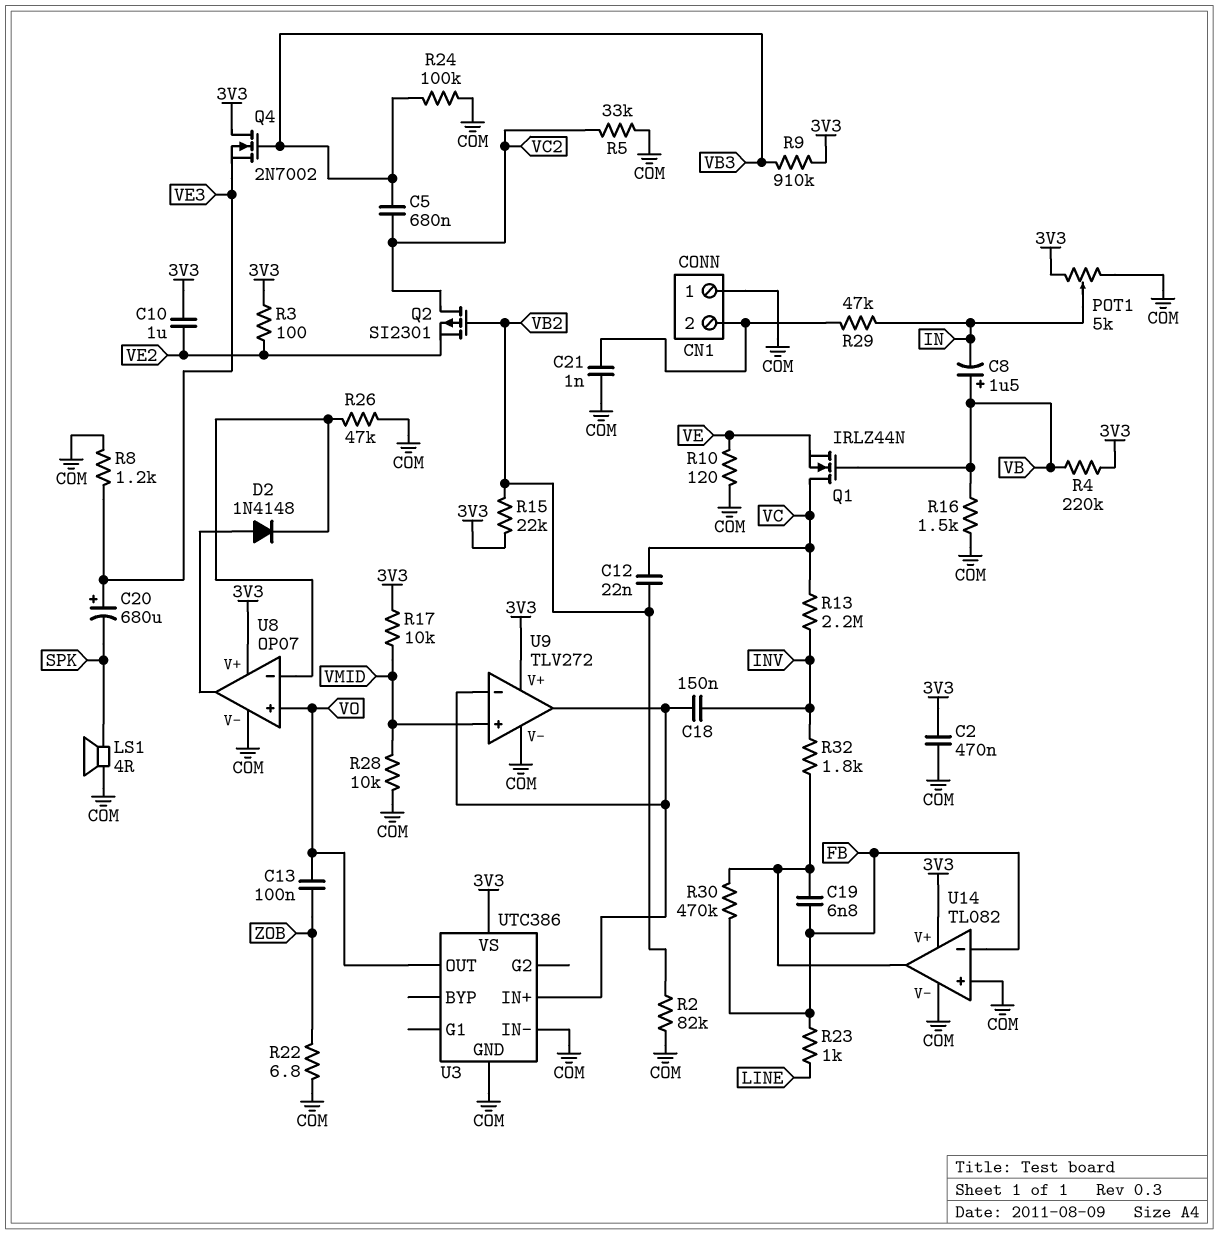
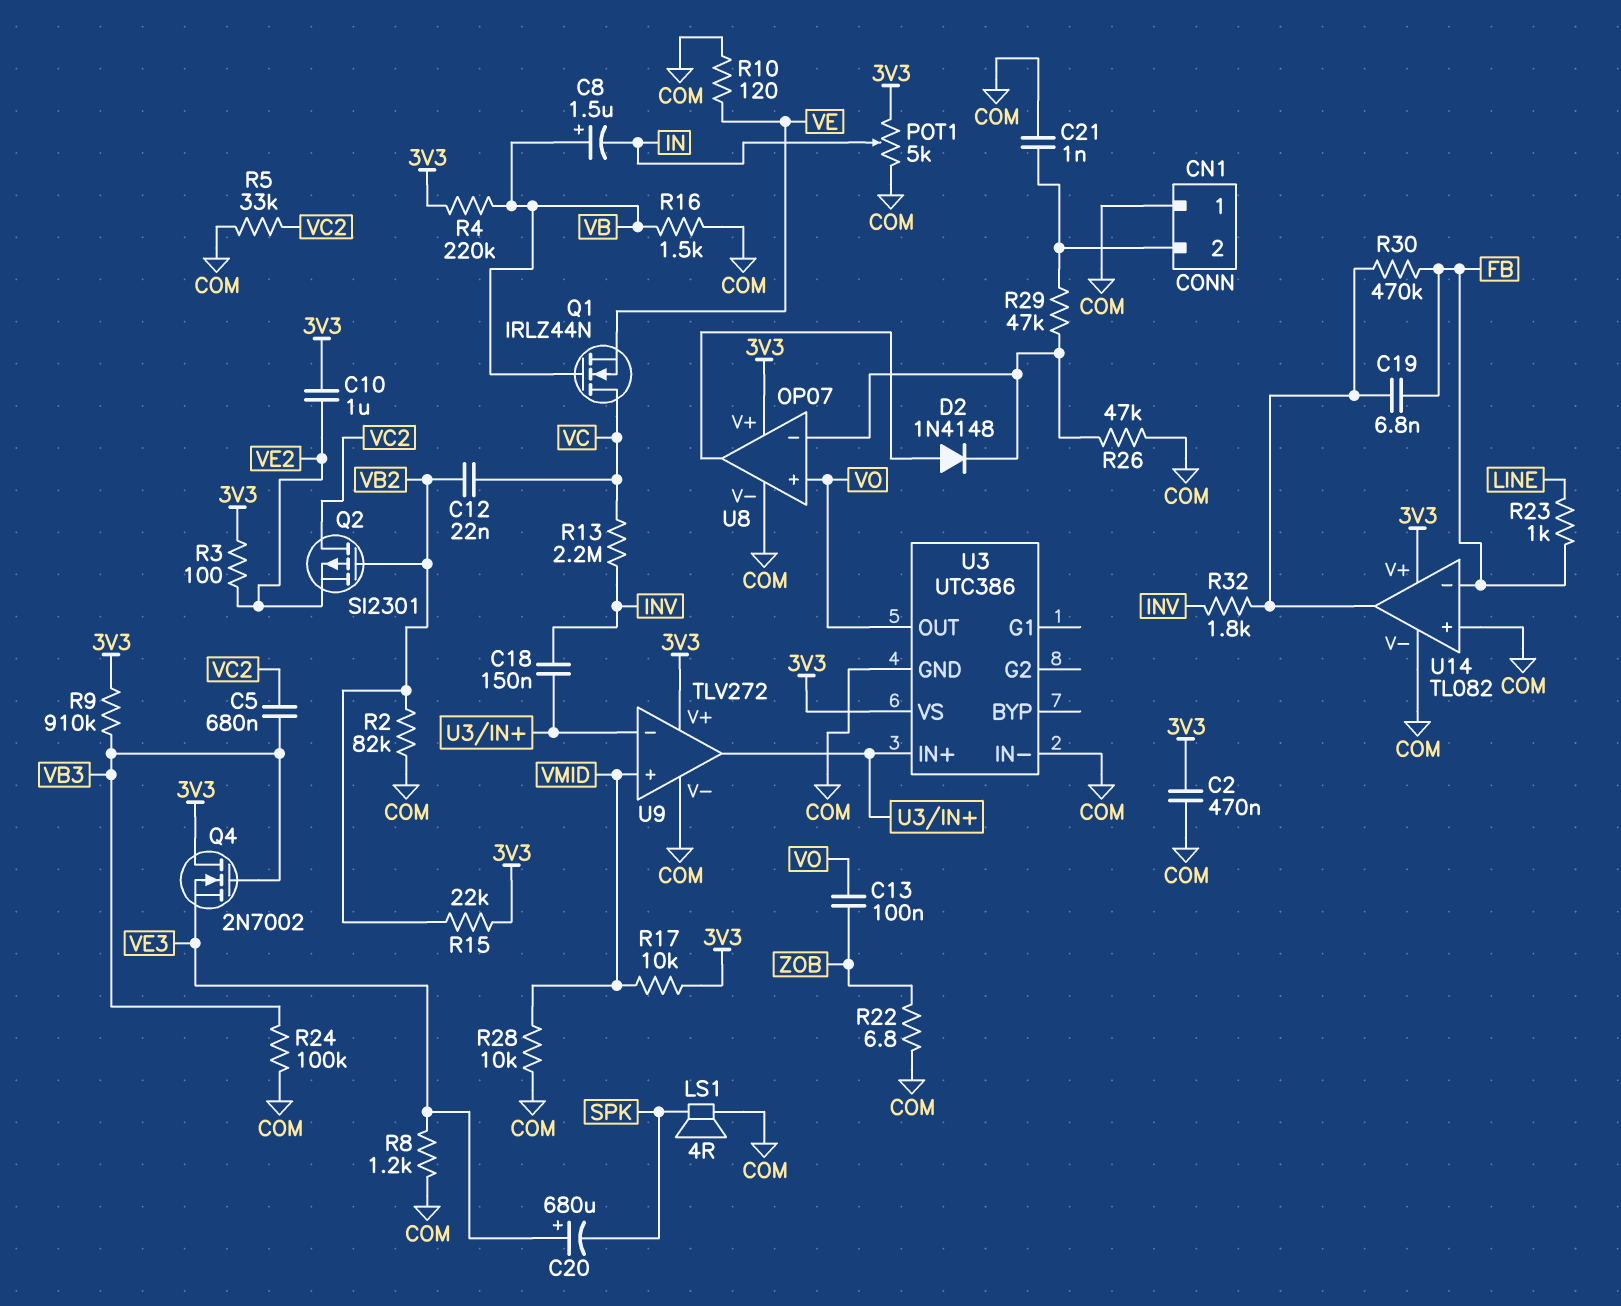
R29: 47k (CN1/2, IN) -> 47k (CN1/2, U8/in-)

